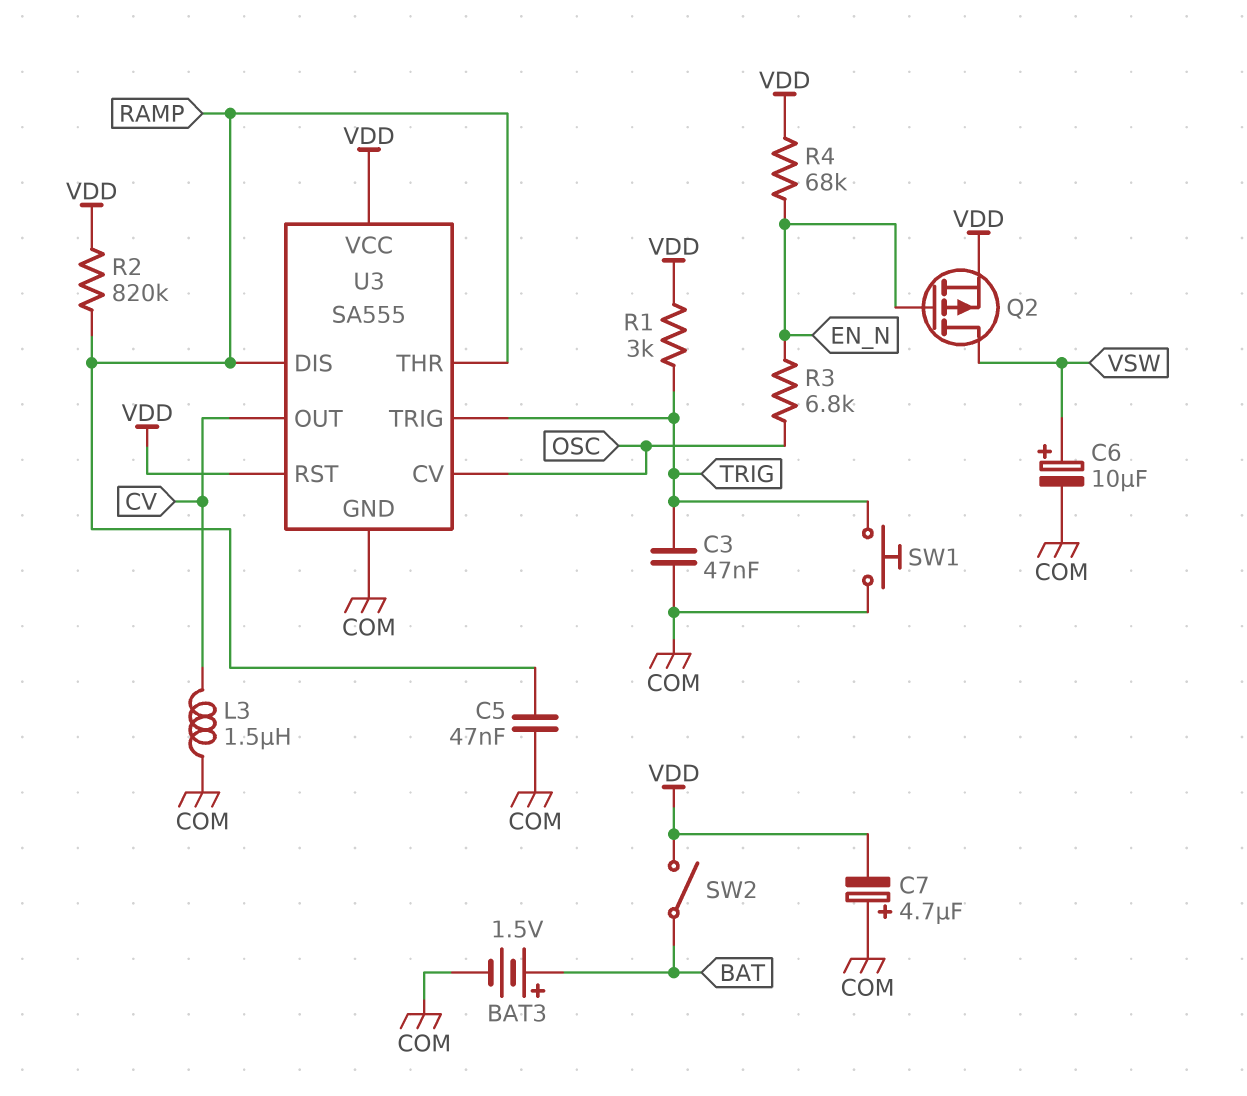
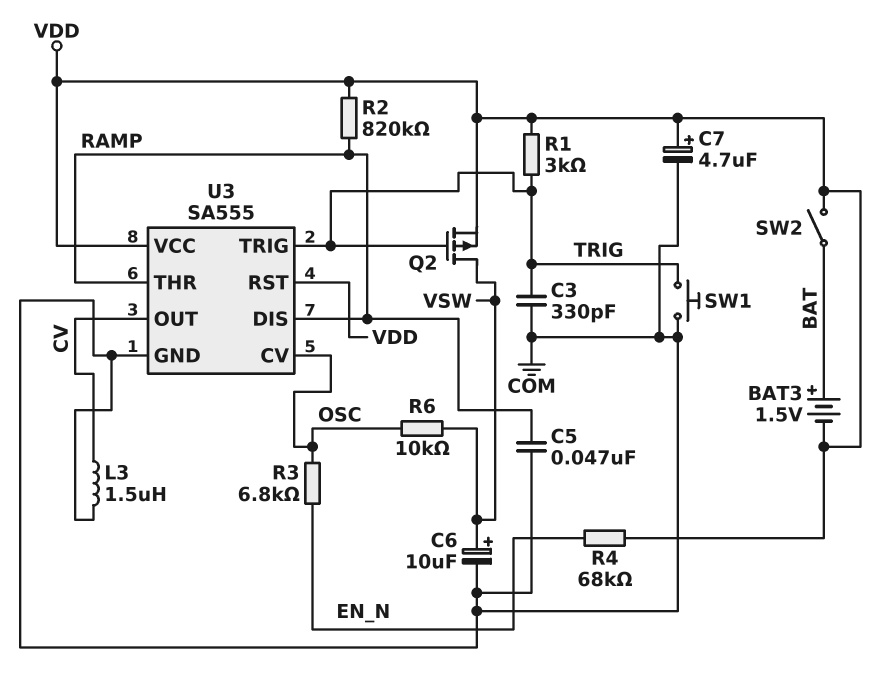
BAT3: 1.5V (plus BAT, minus COM) -> 1.5V (plus BAT, minus VDD)
C3: 47nF (COM, TRIG) -> 330pF (COM, TRIG)
C7: 4.7uF (plus COM, minus VDD) -> 4.7uF (plus VDD, minus COM)
Q2: PMOS (G EN_N, D VSW, S VDD) -> PMOS (G TRIG, D VSW, S VDD)
R6: none -> 10k (OSC, VSW)

